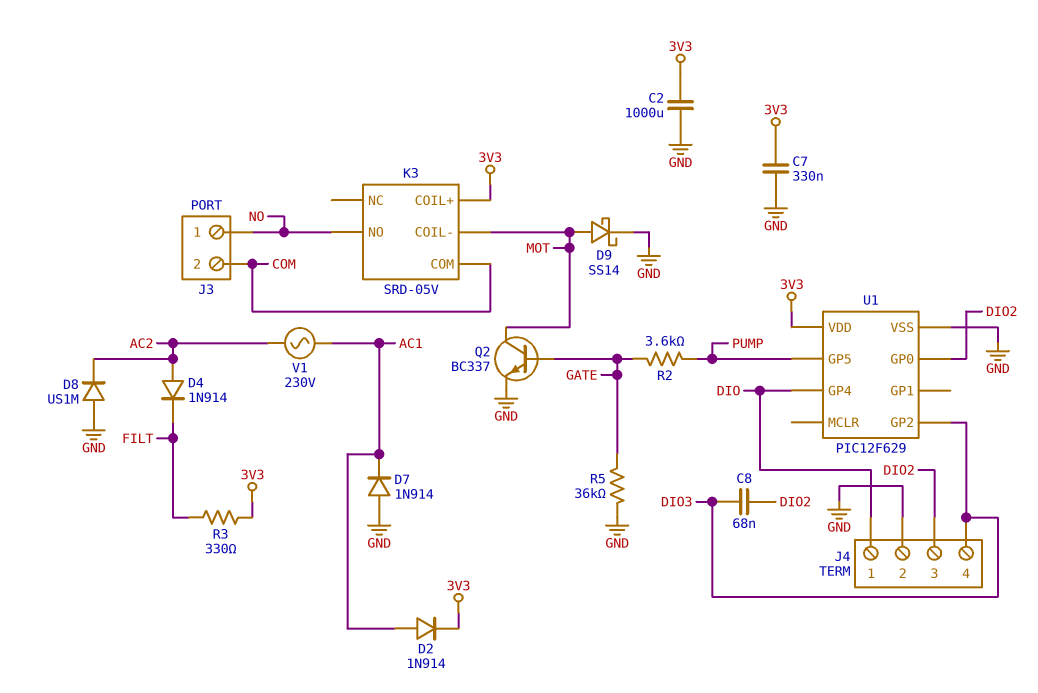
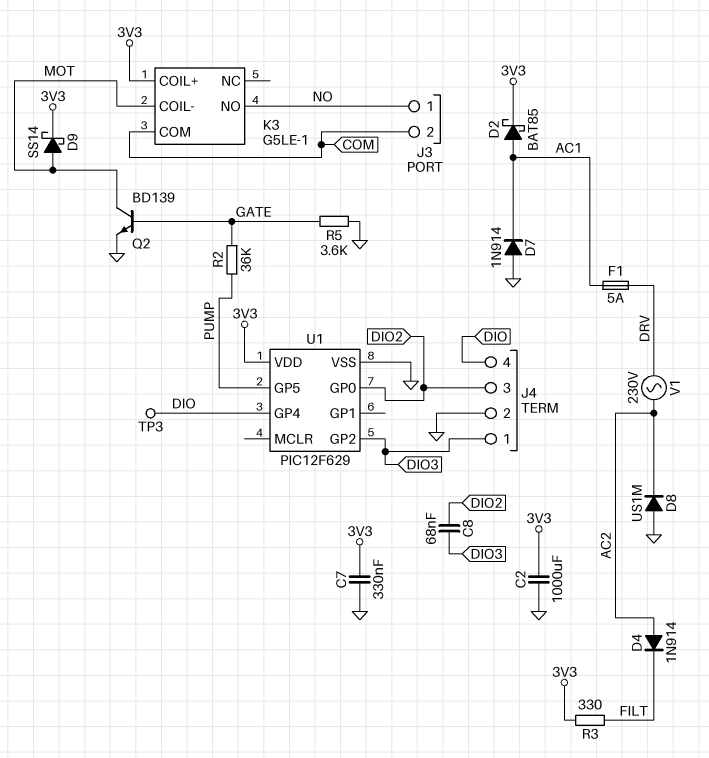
D2: diode 1N914 (A AC1, K 3V3) -> schottky BAT85 (A AC1, K 3V3)
D9: schottky SS14 (A MOT, K GND) -> schottky SS14 (A MOT, K 3V3)
F1: none -> 5A (AC1, DRV)
J4 pin 1: DIO -> DIO3
J4 pin 4: DIO3 -> DIO
K3: SRD-05V -> G5LE-1
Q2: NPN BC337 (B GATE, C MOT, E GND) -> NPN BD139 (B GATE, C MOT, E GND)
R2: 3.6k (GATE, PUMP) -> 36k (GATE, PUMP)
R5: 36k (GATE, GND) -> 3.6k (GATE, GND)
TP3: none -> test point (DIO)
V1: AC 230V (AC1, AC2) -> AC 230V (AC2, DRV)

